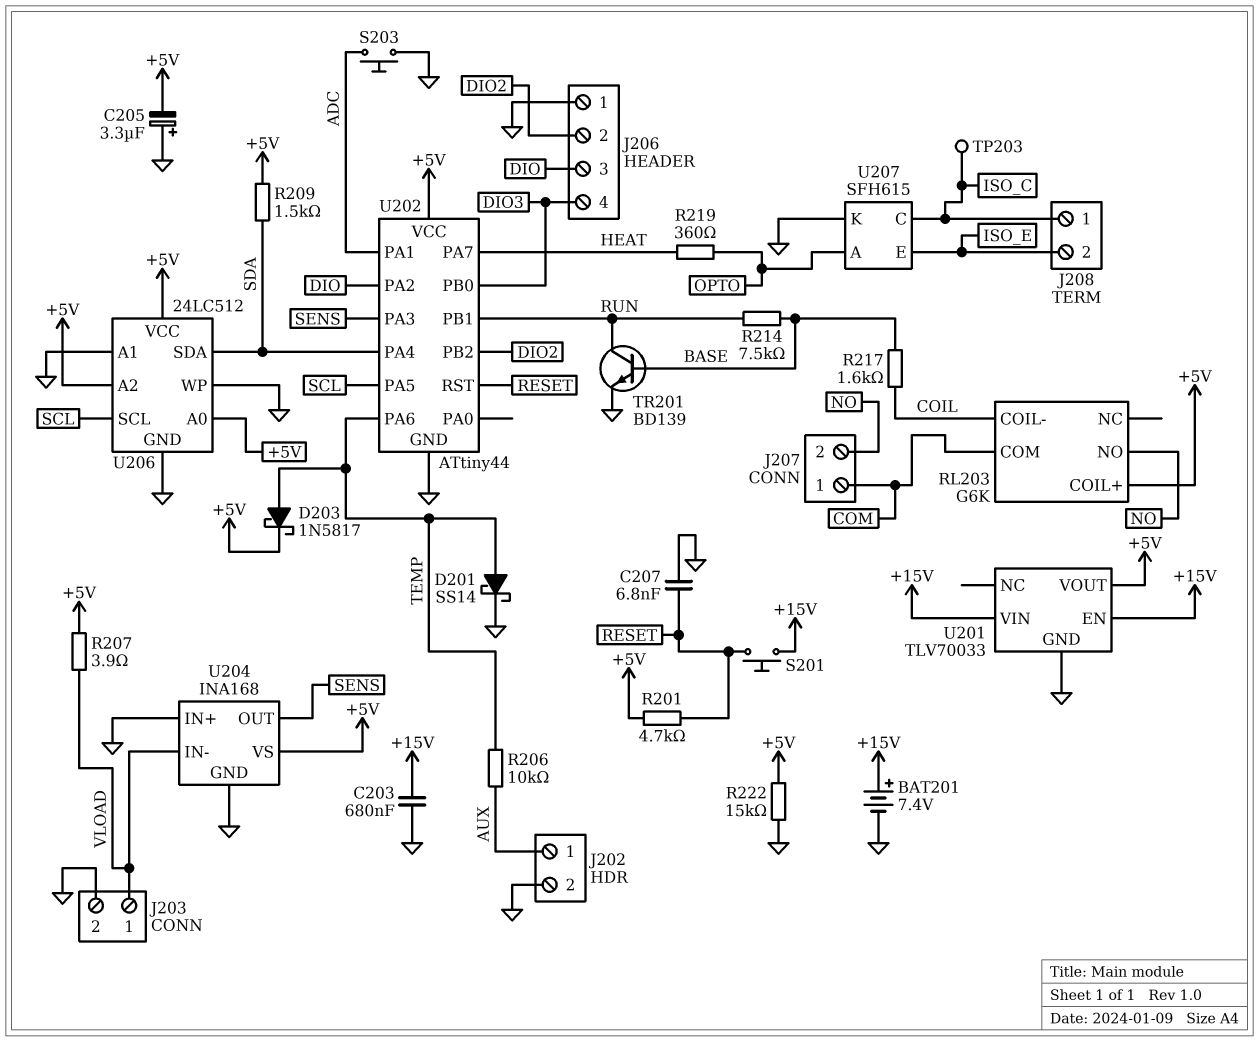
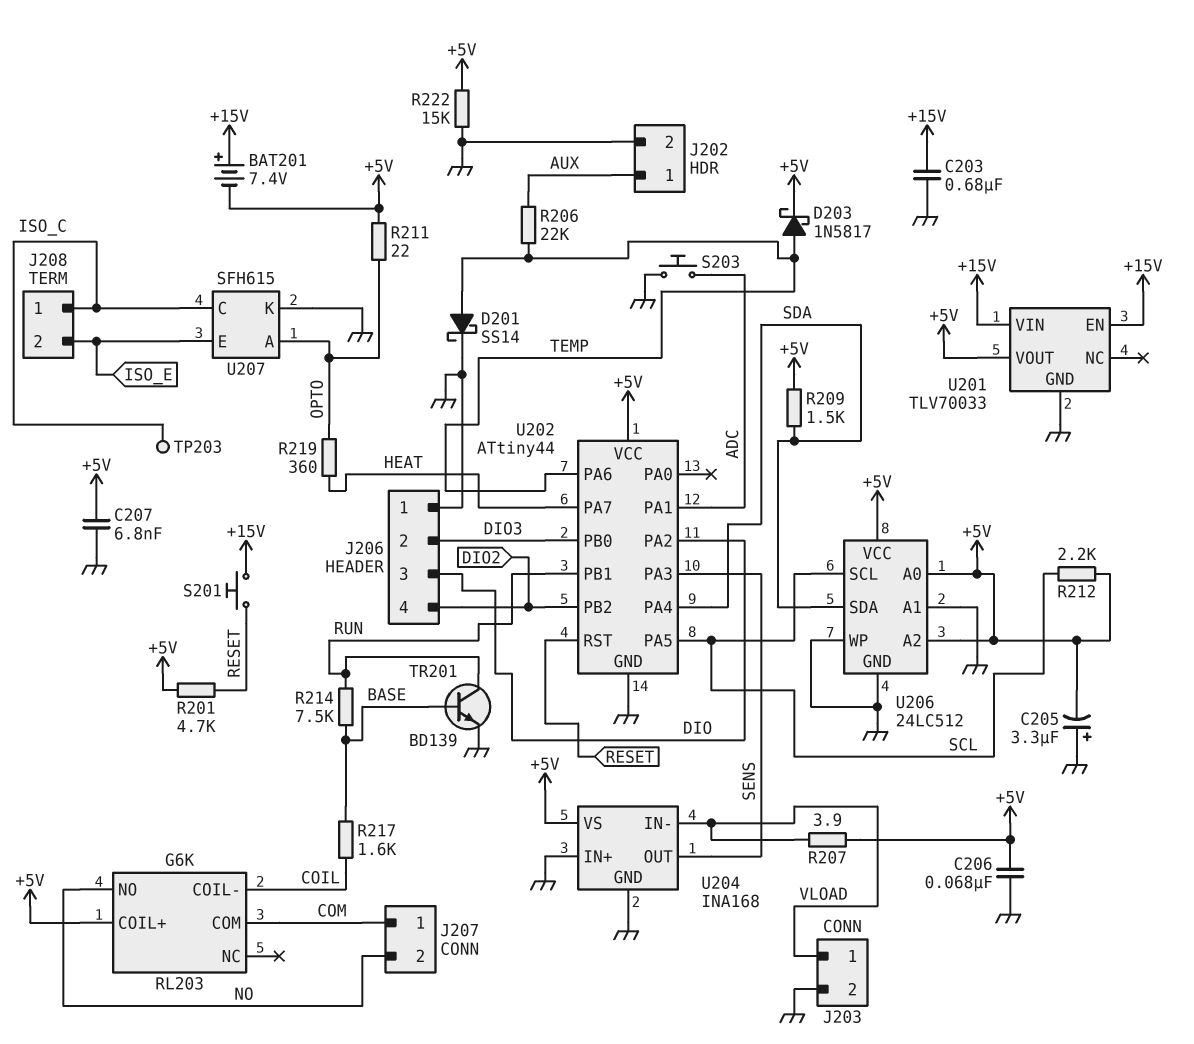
BAT201: 7.4V (plus +15V, minus GND) -> 7.4V (plus +15V, minus +5V)
C206: none -> 68nF (+5V, GND)
C207: 6.8nF (GND, RESET) -> 6.8nF (+5V, GND)
J206 pin 2: DIO2 -> DIO3
J206 pin 4: DIO3 -> DIO2
R206: 10k (AUX, TEMP) -> 22k (AUX, TEMP)
R211: none -> 22 (+5V, OPTO)
R212: none -> 2.2k (+5V, SCL)

